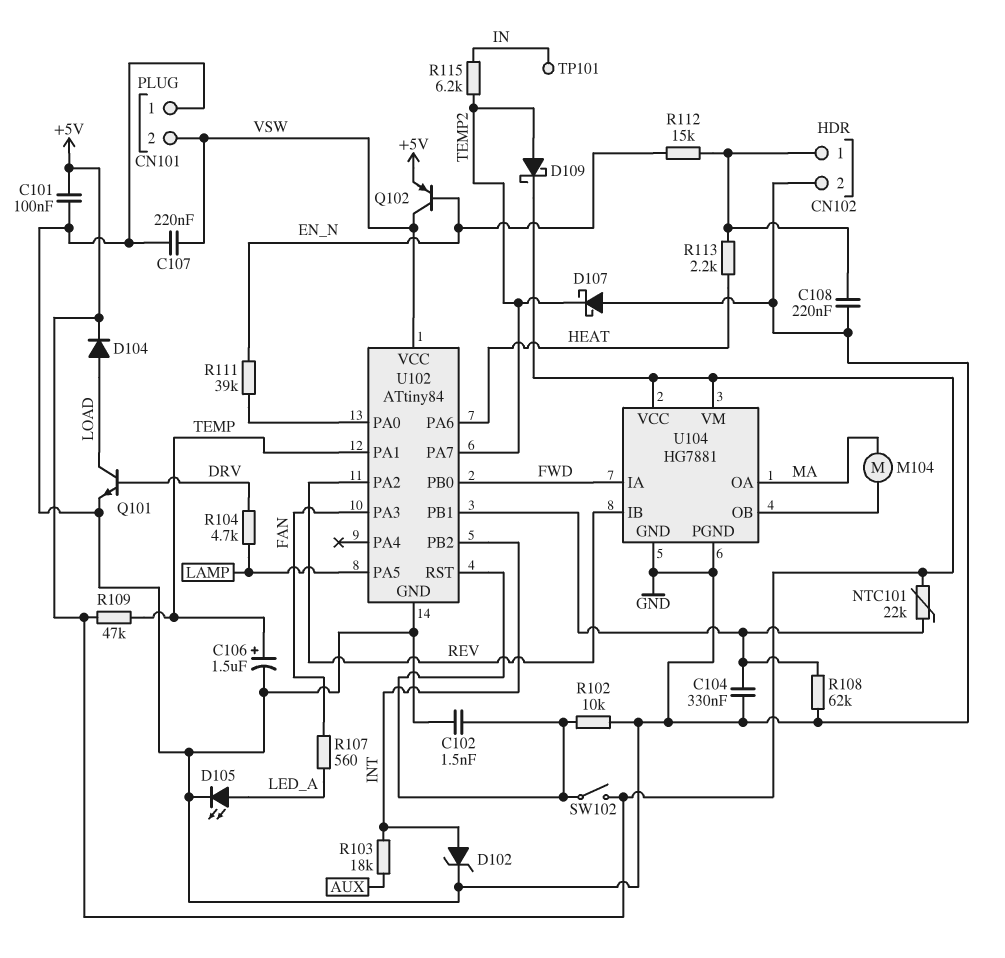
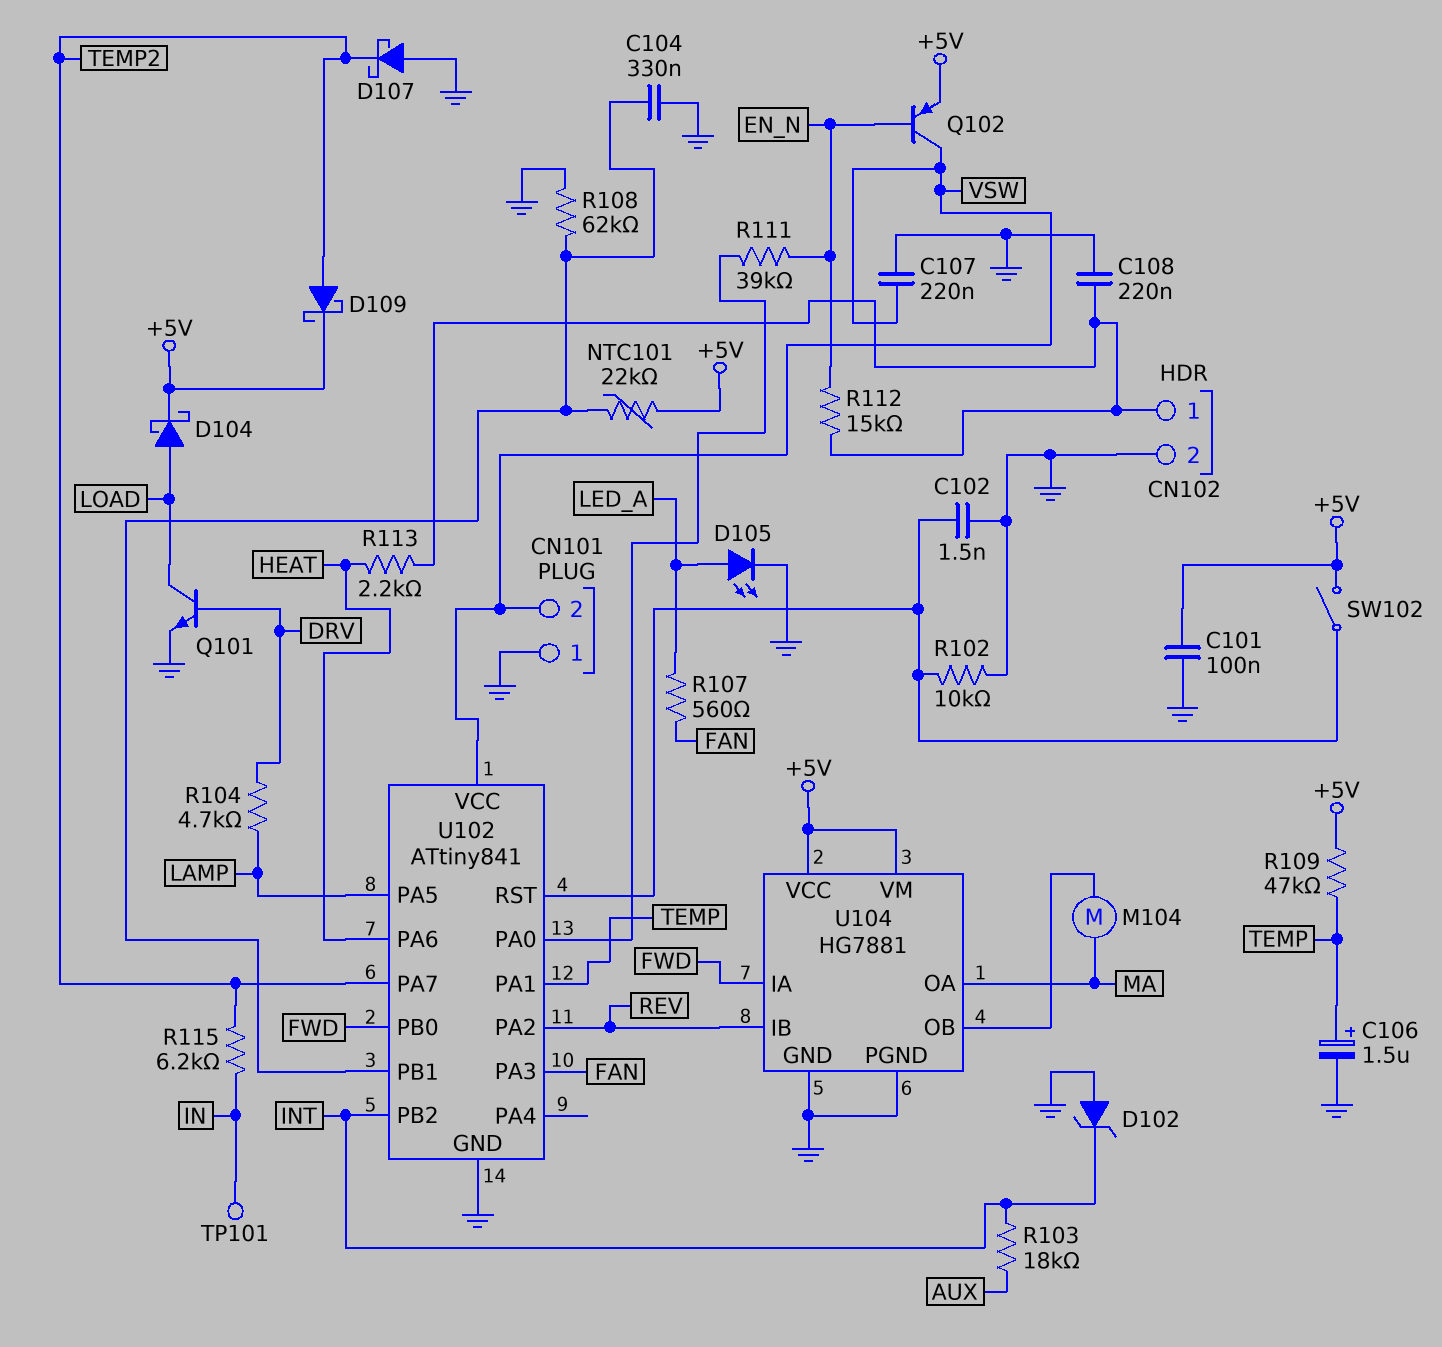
D102: zener (A INT, K GND) -> zener (A GND, K INT)
D104: diode (A LOAD, K +5V) -> schottky (A LOAD, K +5V)
U102: ATtiny84 -> ATtiny841

